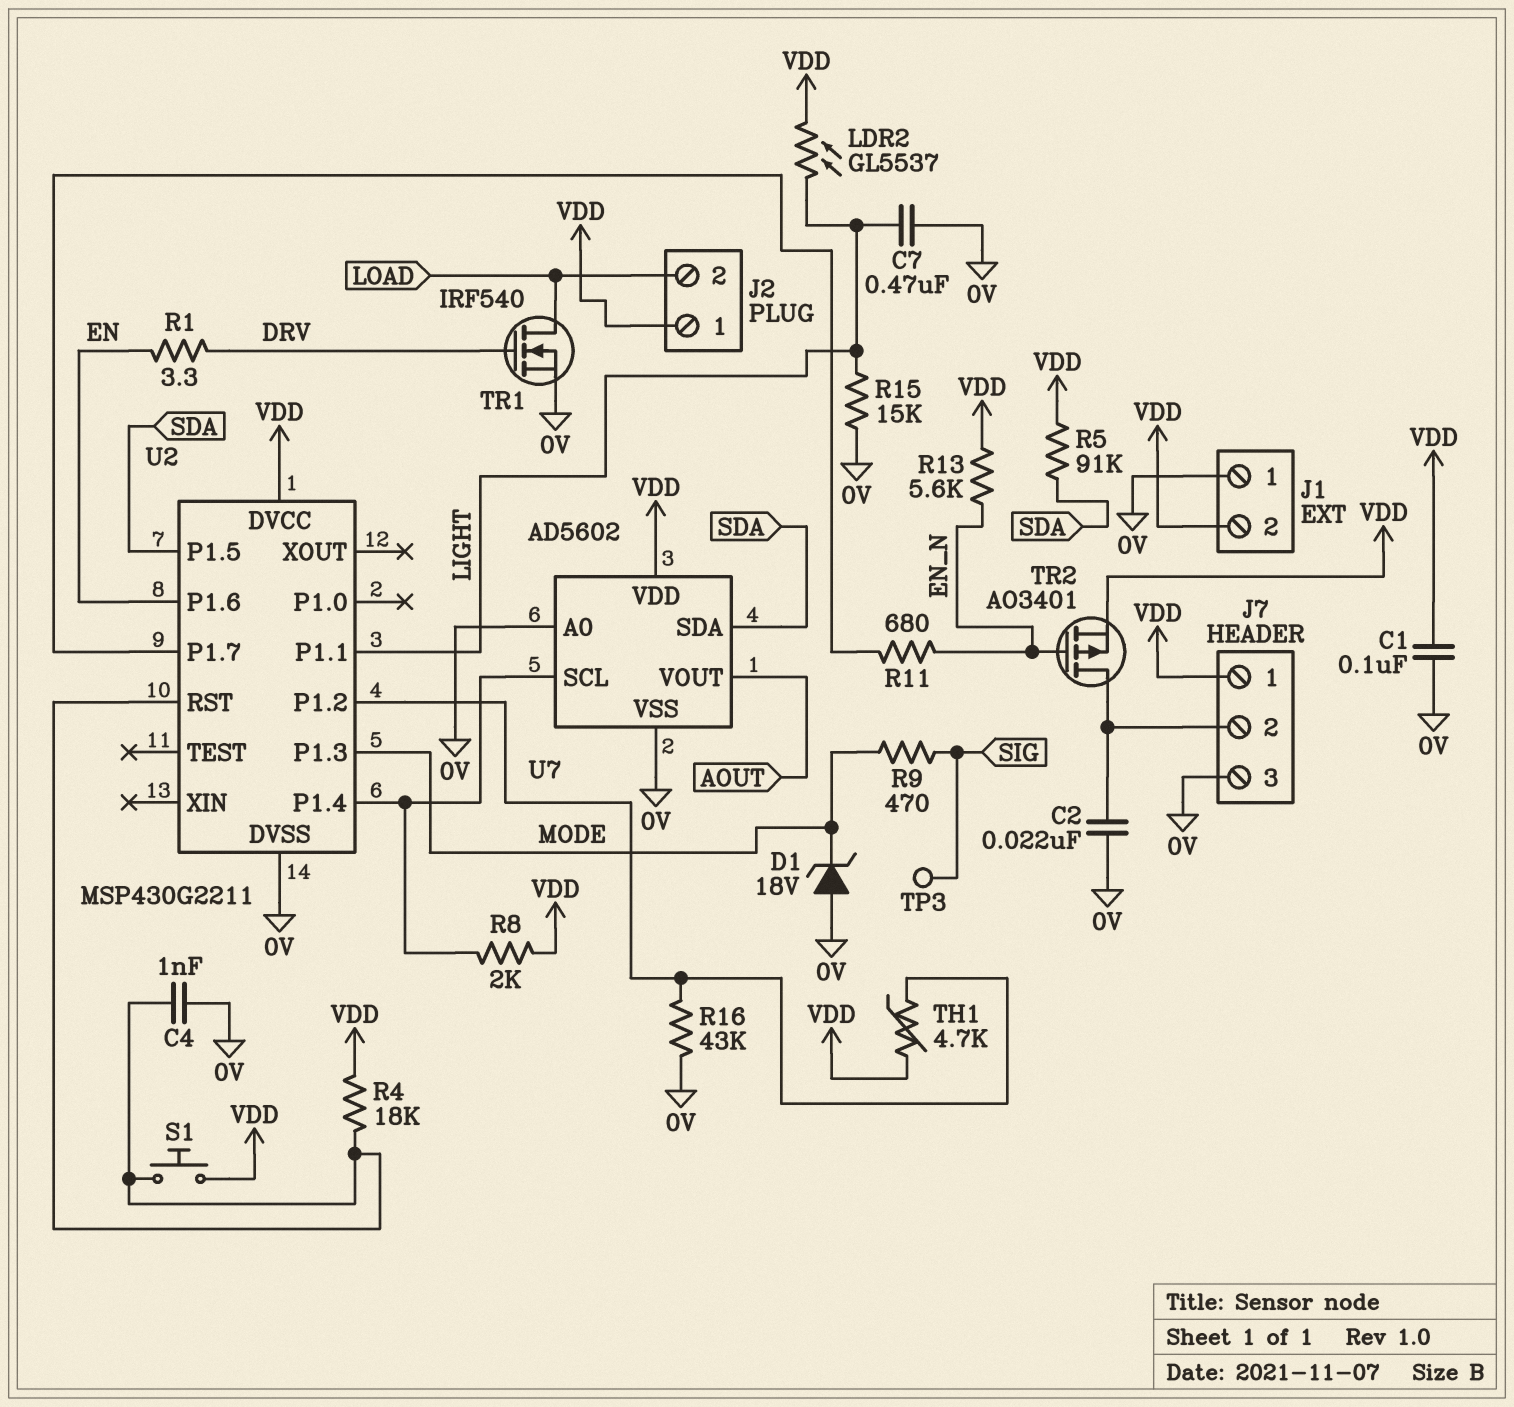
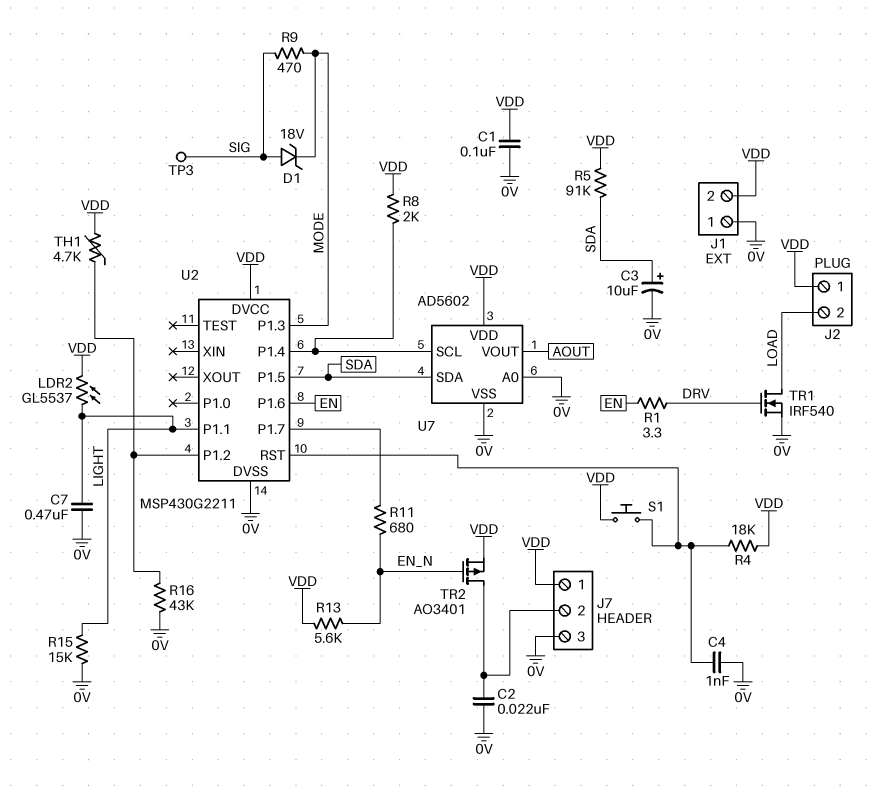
C3: none -> 10uF (plus SDA, minus 0V)
D1: zener 18V (A 0V, K MODE) -> zener 18V (A SIG, K MODE)

